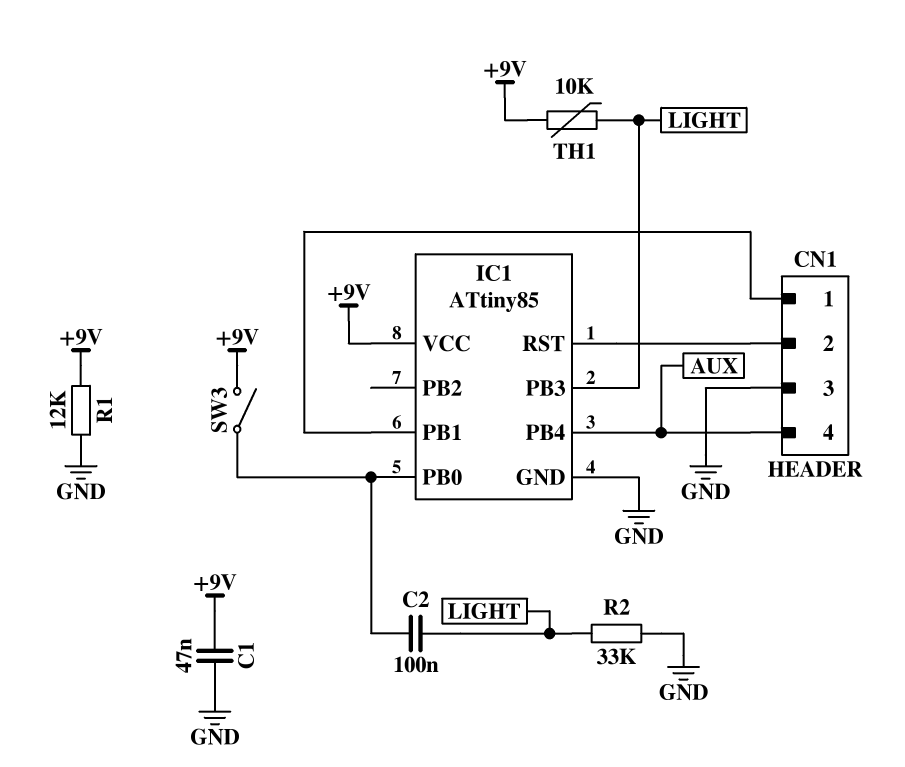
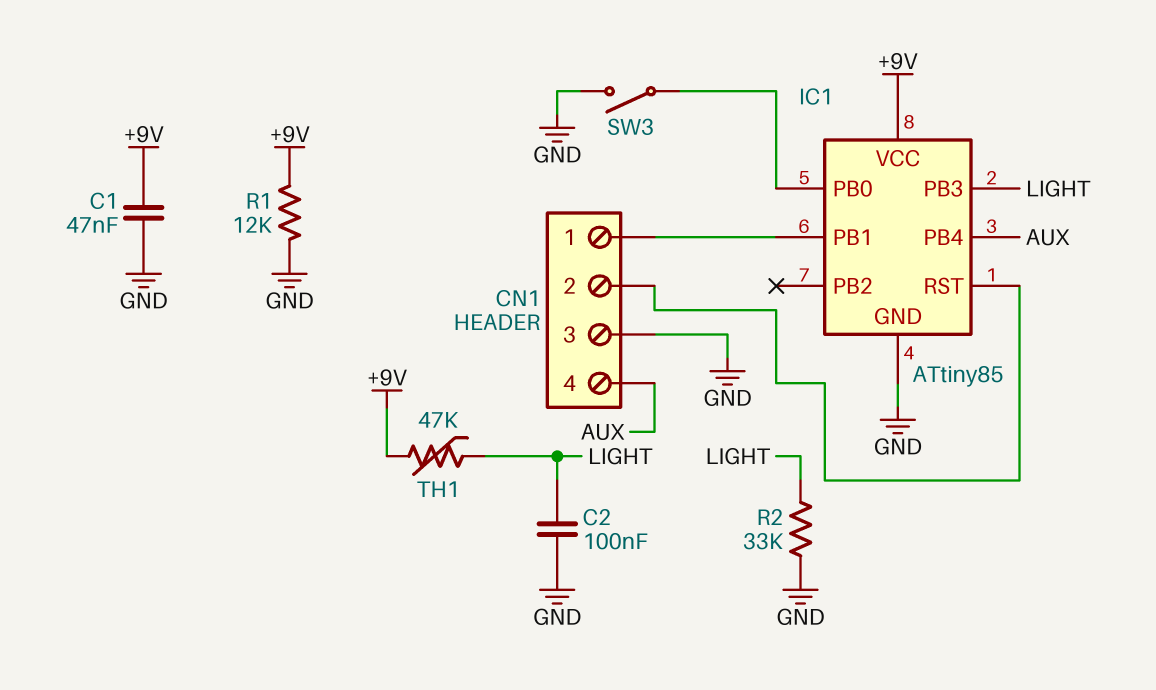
C2: 100nF (IC1/PB0, LIGHT) -> 100nF (GND, LIGHT)
SW3: switch (+9V, IC1/PB0) -> switch (GND, IC1/PB0)
TH1: 10k (+9V, LIGHT) -> 47k (+9V, LIGHT)

